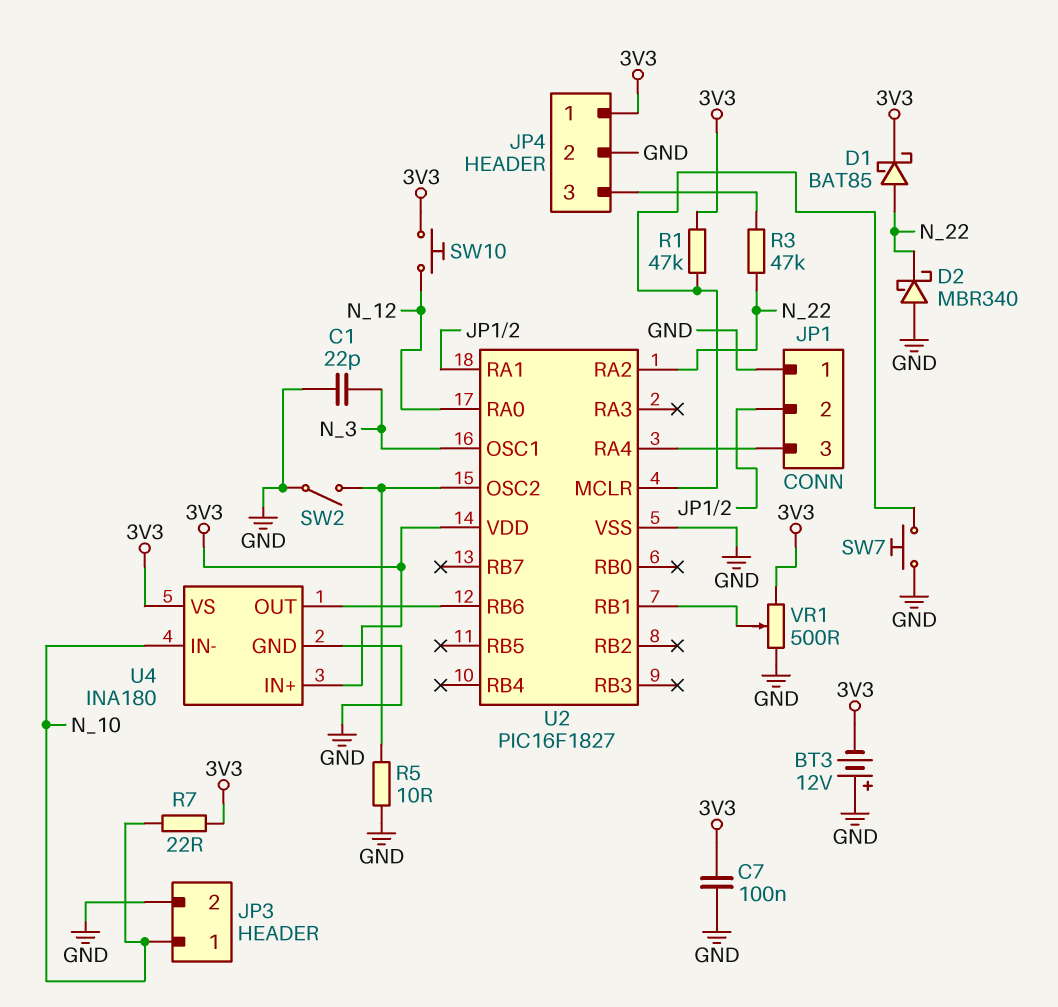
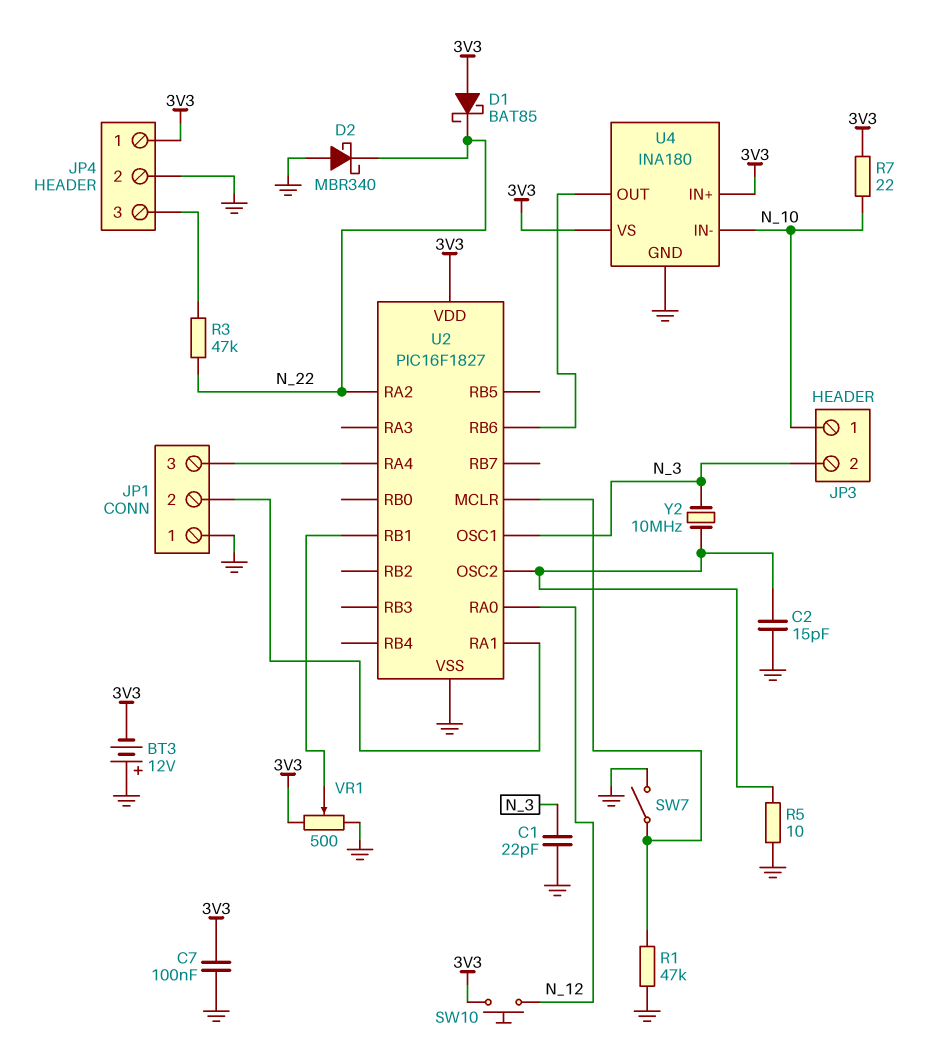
C2: none -> 15pF (GND, U2/OSC2)
D1: schottky BAT85 (A N_22, K 3V3) -> schottky BAT85 (A 3V3, K N_22)
JP3 pin 2: GND -> N_3
R1: 47k (3V3, U2/MCLR) -> 47k (GND, U2/MCLR)
SW2: switch (GND, U2/OSC2) -> none
SW7: button (GND, U2/MCLR) -> switch (GND, U2/MCLR)
Y2: none -> 10MHz (N_3, U2/OSC2)

